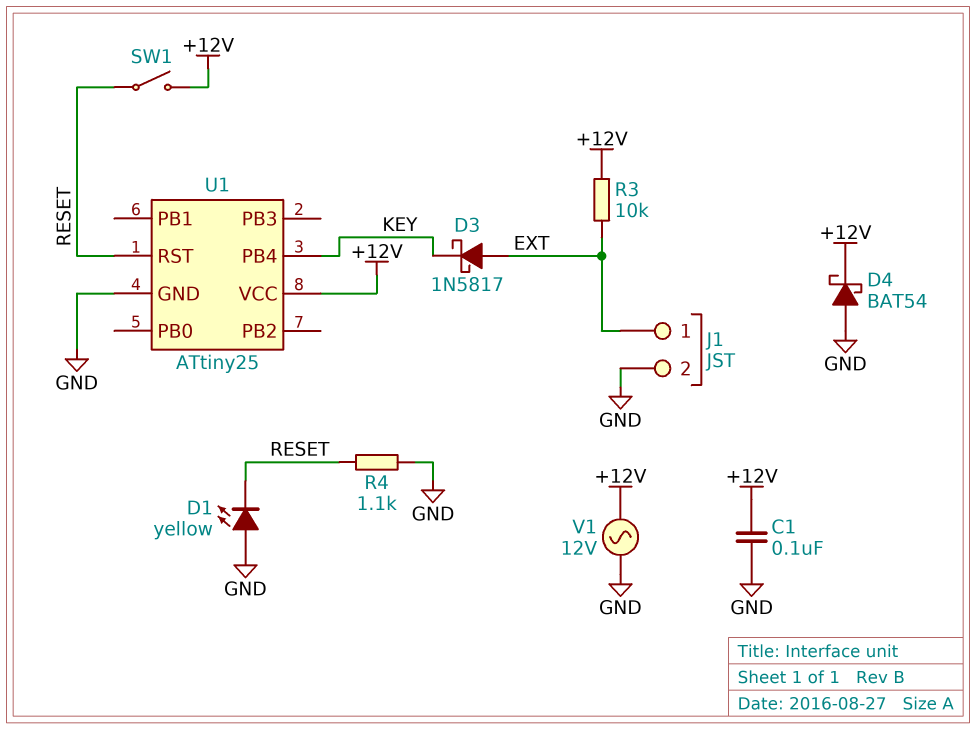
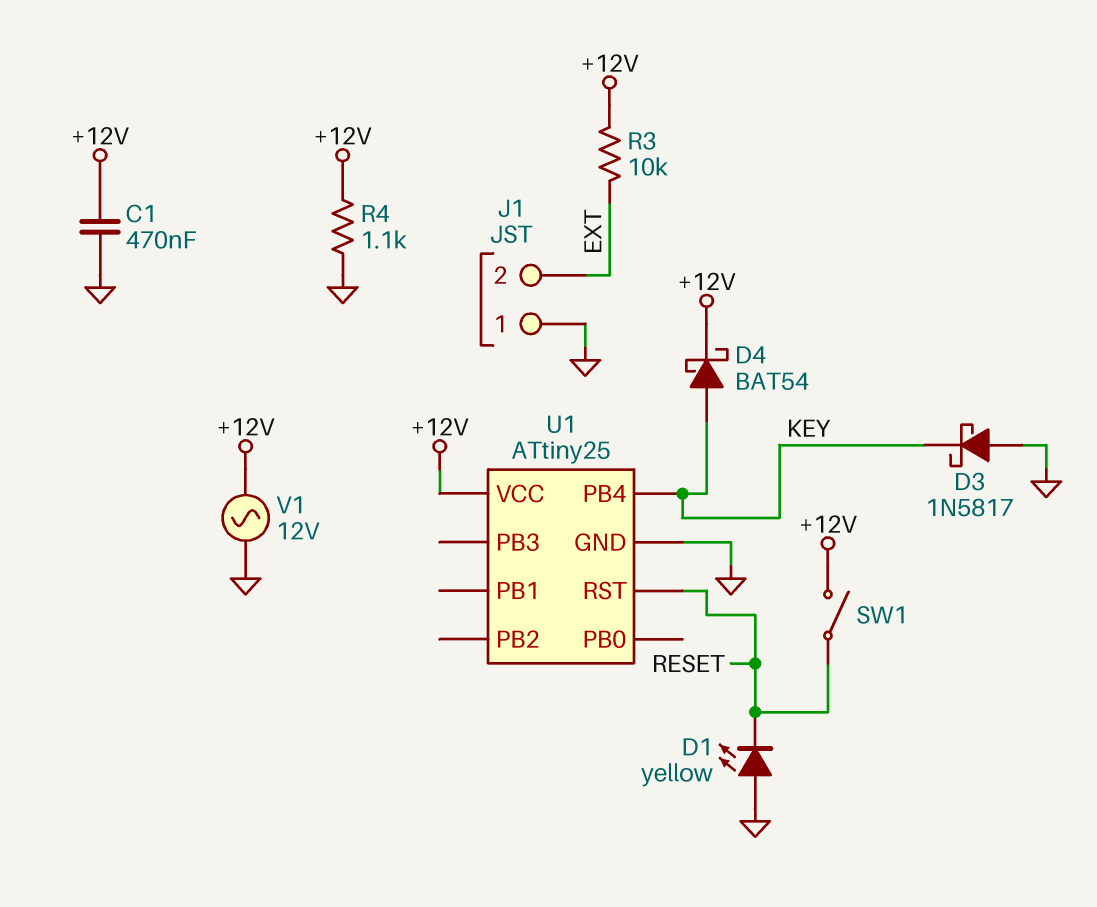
C1: 100nF (+12V, GND) -> 470nF (+12V, GND)
D3: schottky 1N5817 (A EXT, K KEY) -> schottky 1N5817 (A GND, K KEY)
D4: schottky BAT54 (A GND, K +12V) -> schottky BAT54 (A KEY, K +12V)
J1 pin 1: EXT -> GND
J1 pin 2: GND -> EXT
R4: 1.1k (GND, RESET) -> 1.1k (+12V, GND)

